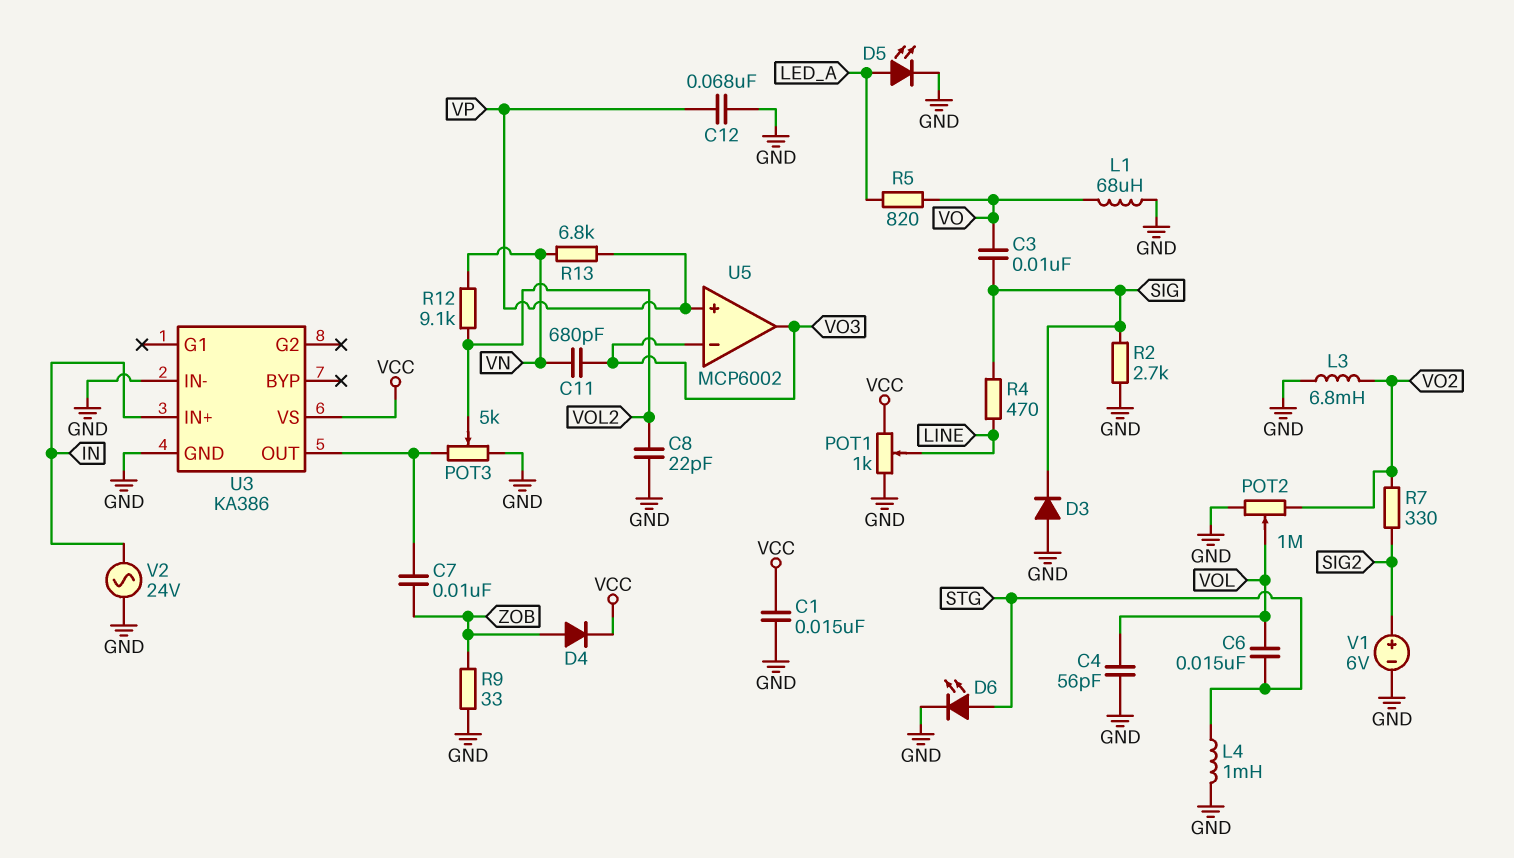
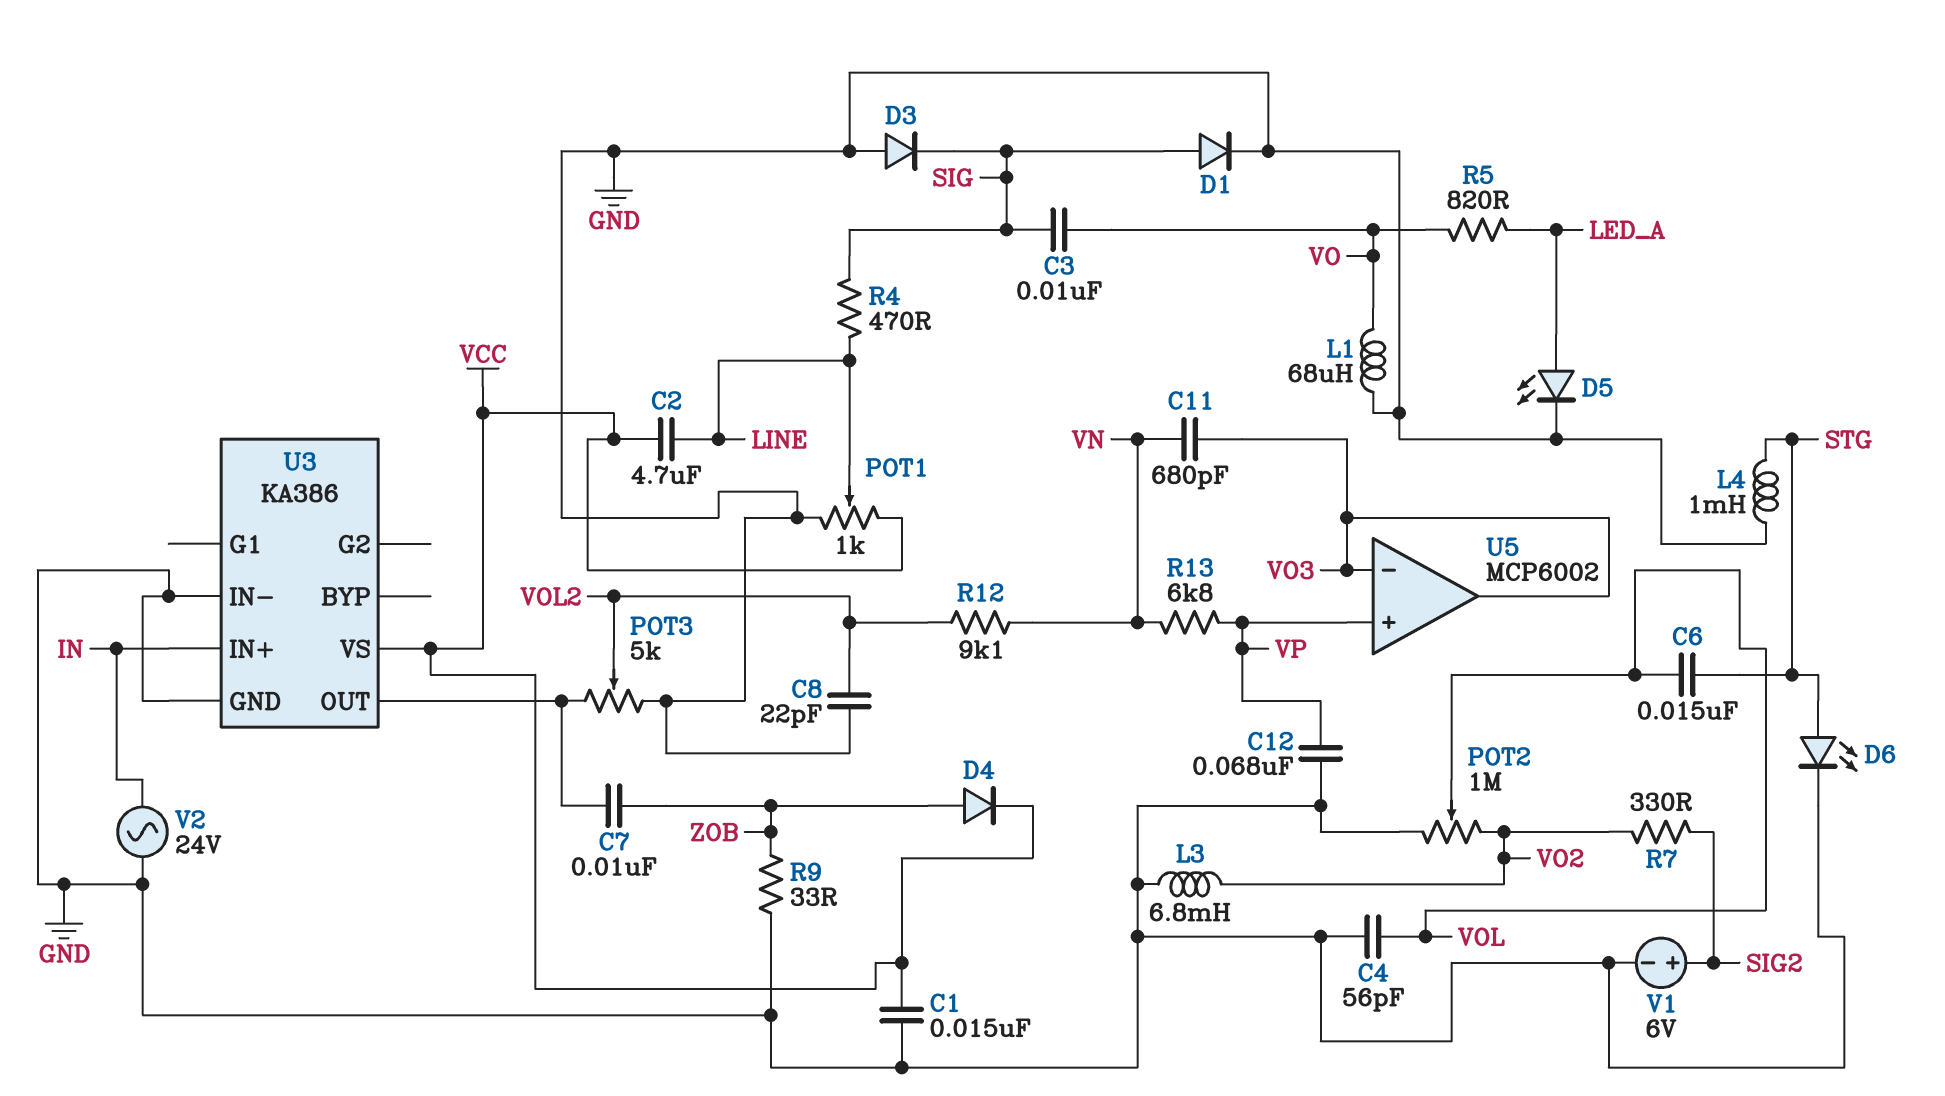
C2: none -> 4.7uF (LINE, VCC)
D1: none -> diode (A SIG, K GND)
R2: 2.7k (GND, SIG) -> none

